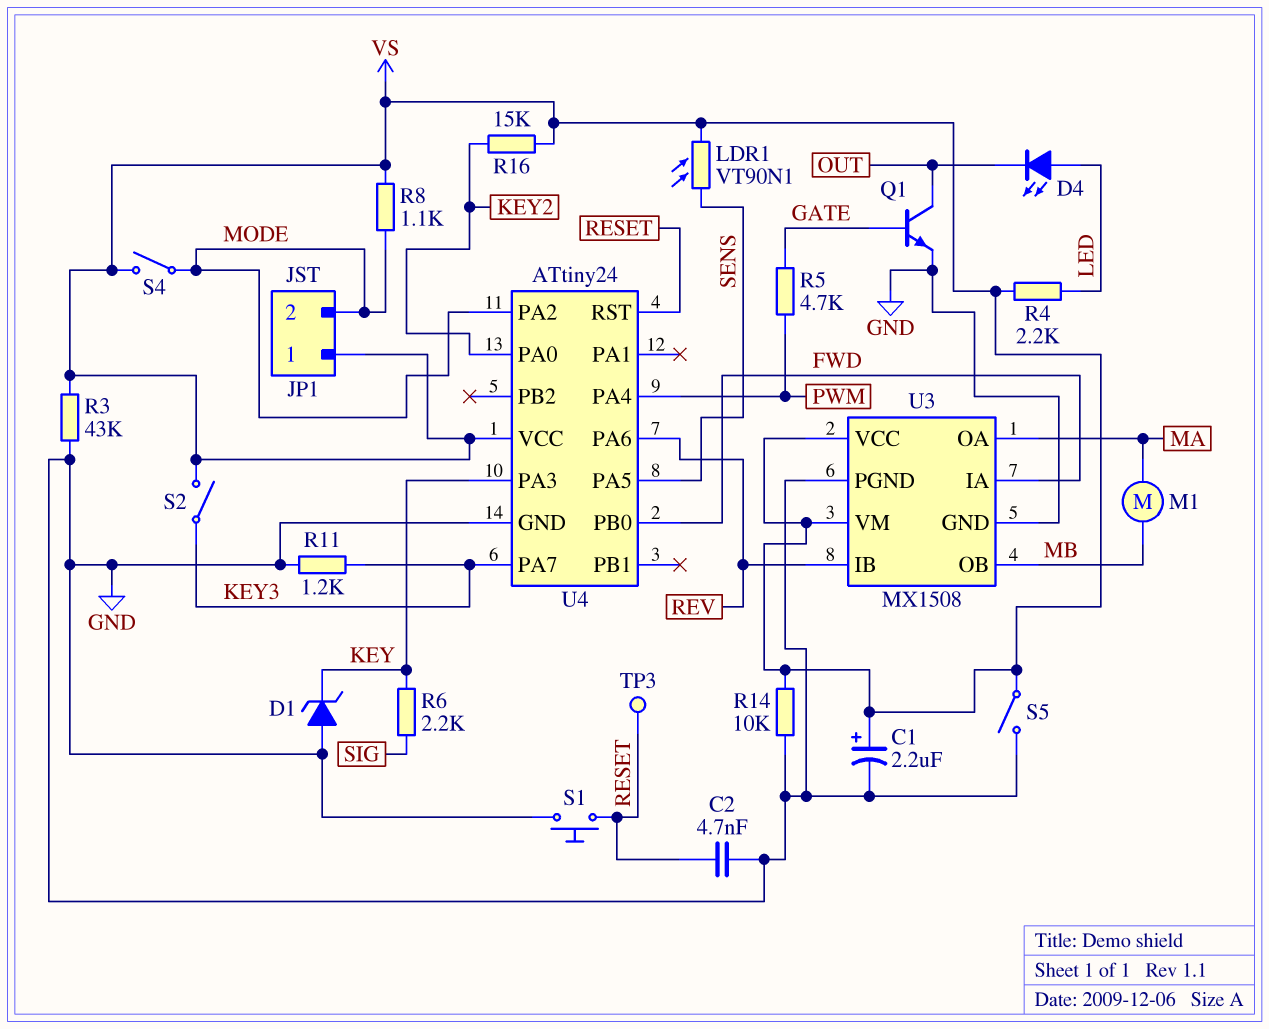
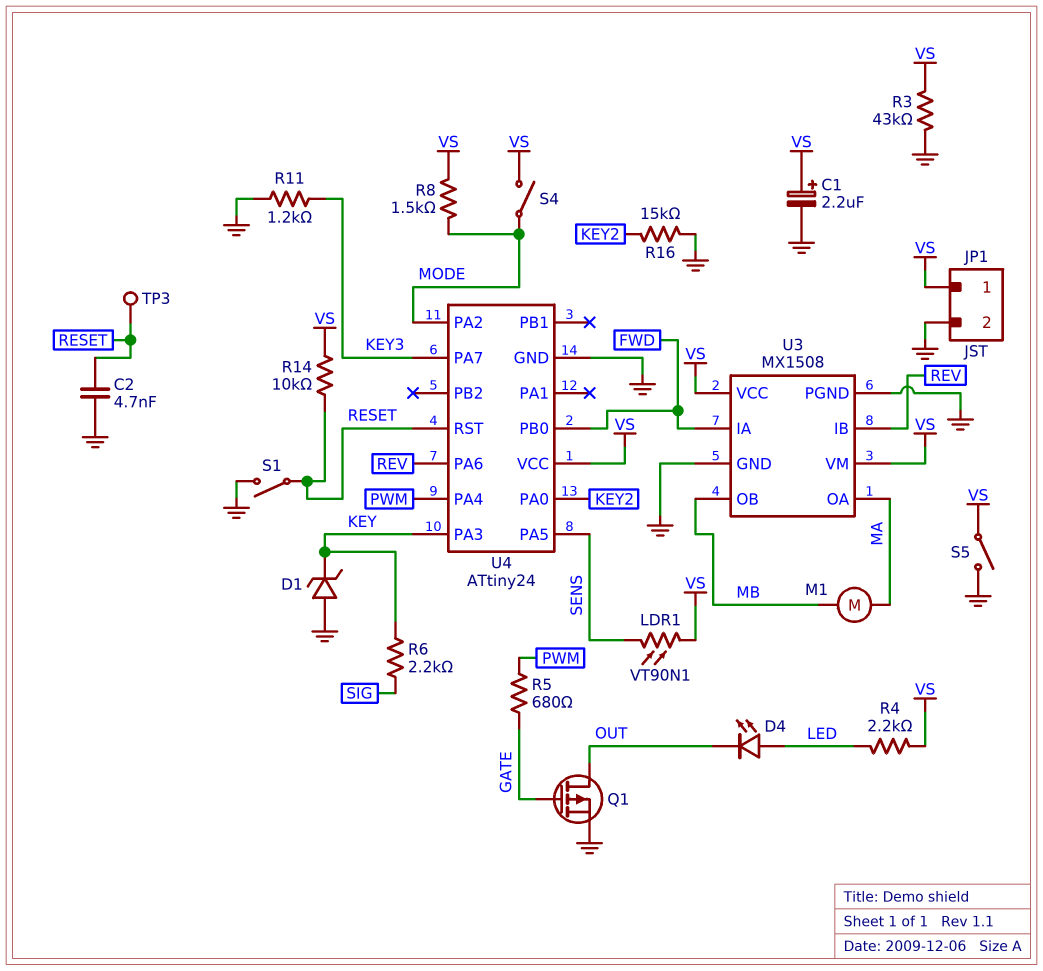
JP1 pin 2: MODE -> GND
Q1: NPN (B GATE, C OUT, E GND) -> PMOS (G GATE, D OUT, S GND)
R5: 4.7k (GATE, PWM) -> 680 (GATE, PWM)
R8: 1.1k (MODE, VS) -> 1.5k (MODE, VS)
R14: 10k (GND, VS) -> 10k (RESET, VS)
R16: 15k (KEY2, VS) -> 15k (GND, KEY2)
S1: button (GND, RESET) -> switch (GND, RESET)
S2: switch (KEY3, VS) -> none

